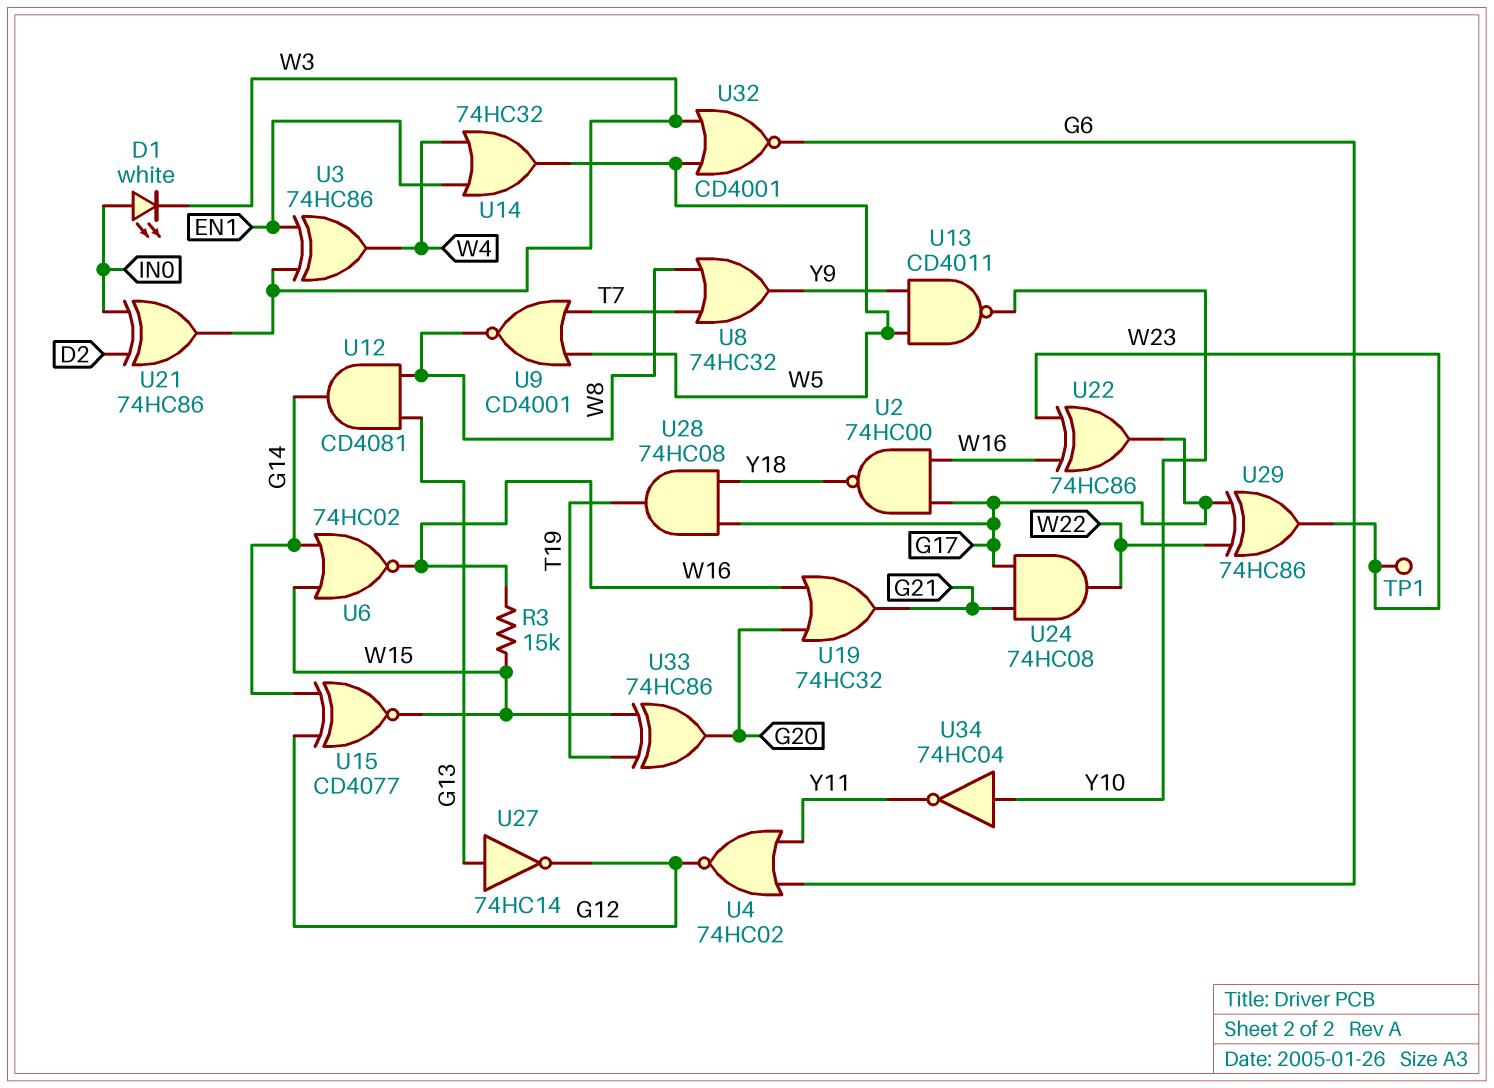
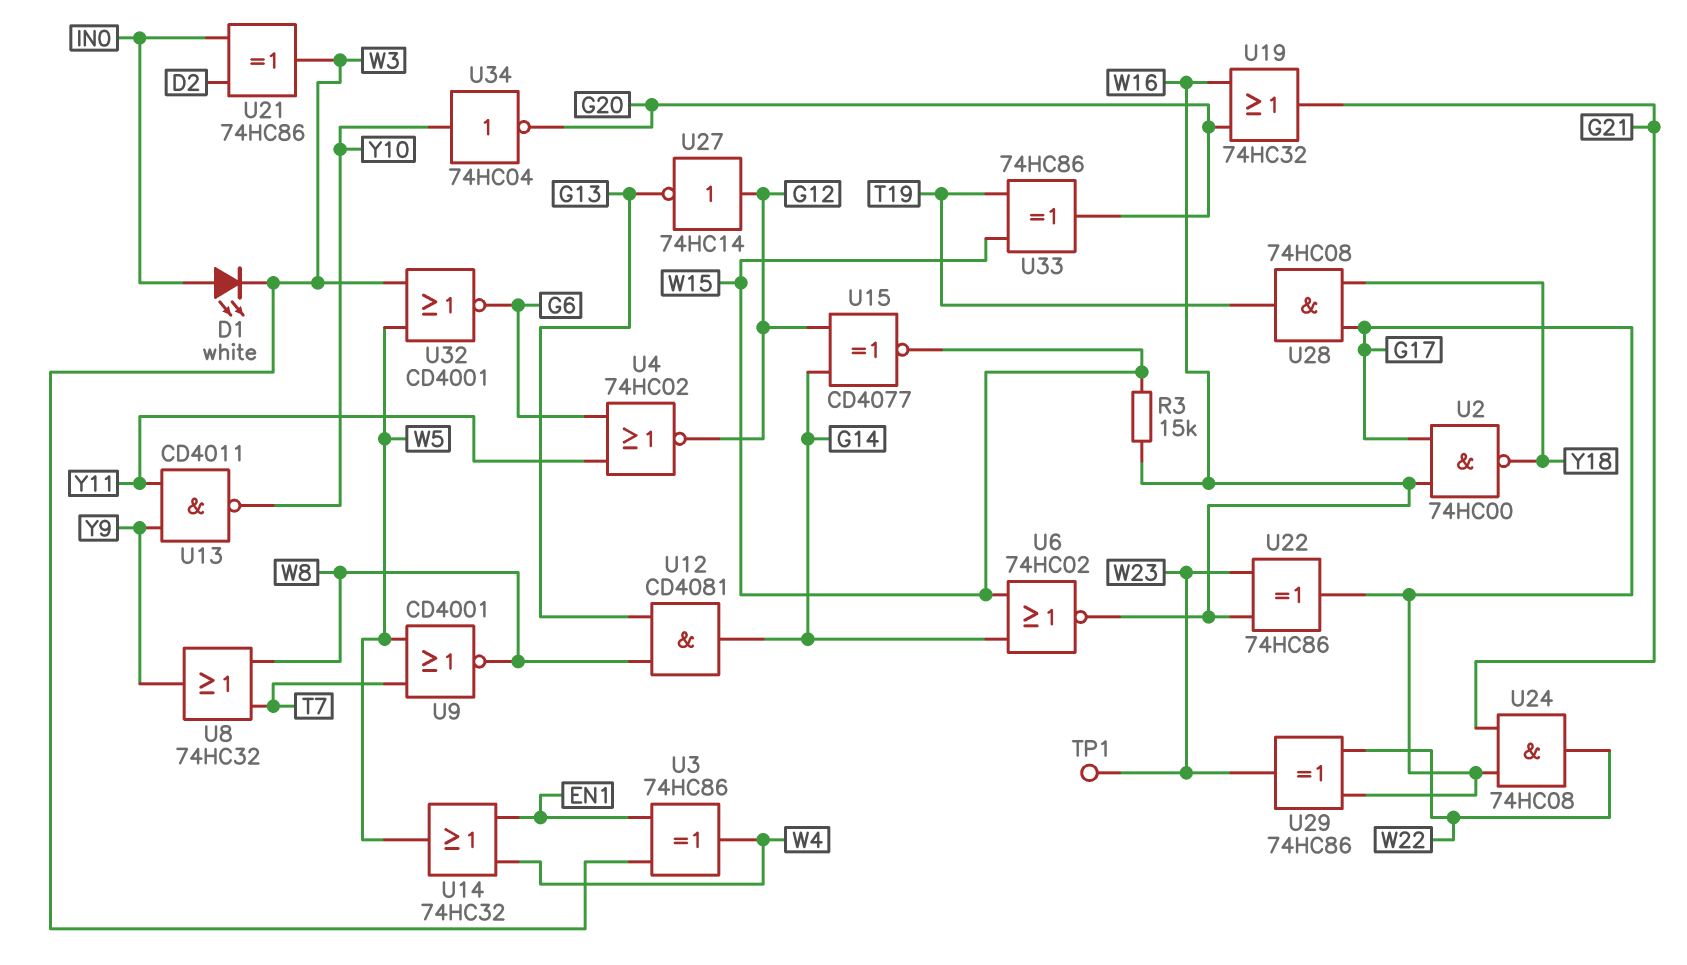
U13: NAND CD4011 (in W5, in Y9, out Y10) -> NAND CD4011 (in Y9, in Y11, out Y10)
U27: NOT 74HC14 (in G13, out G12) -> NOT 74HC14 (in G12, out G13)
U34: NOT 74HC04 (in Y10, out Y11) -> NOT 74HC04 (in Y10, out G20)

